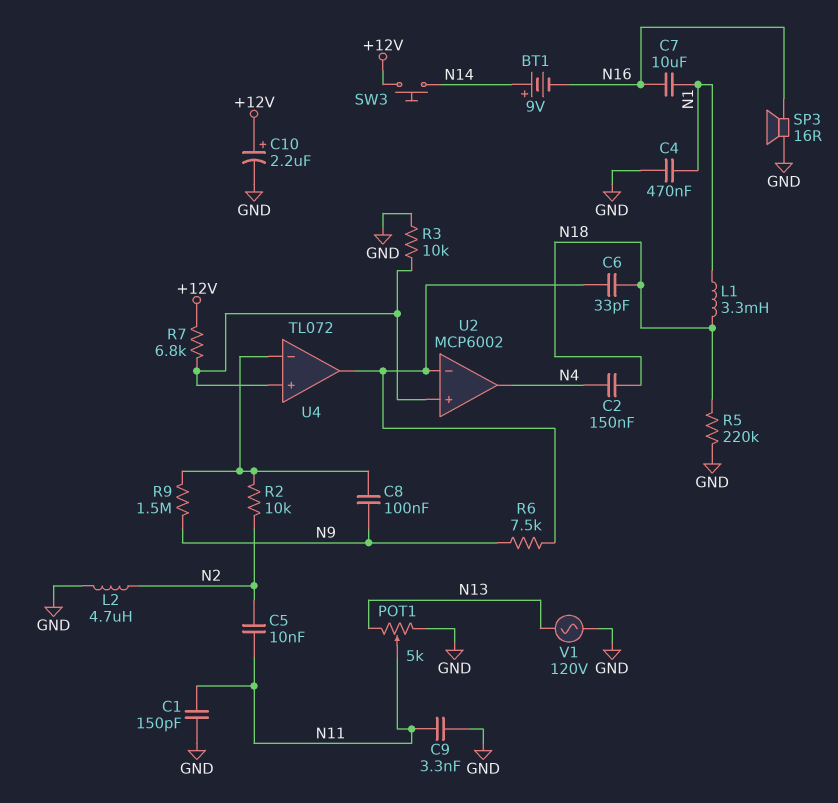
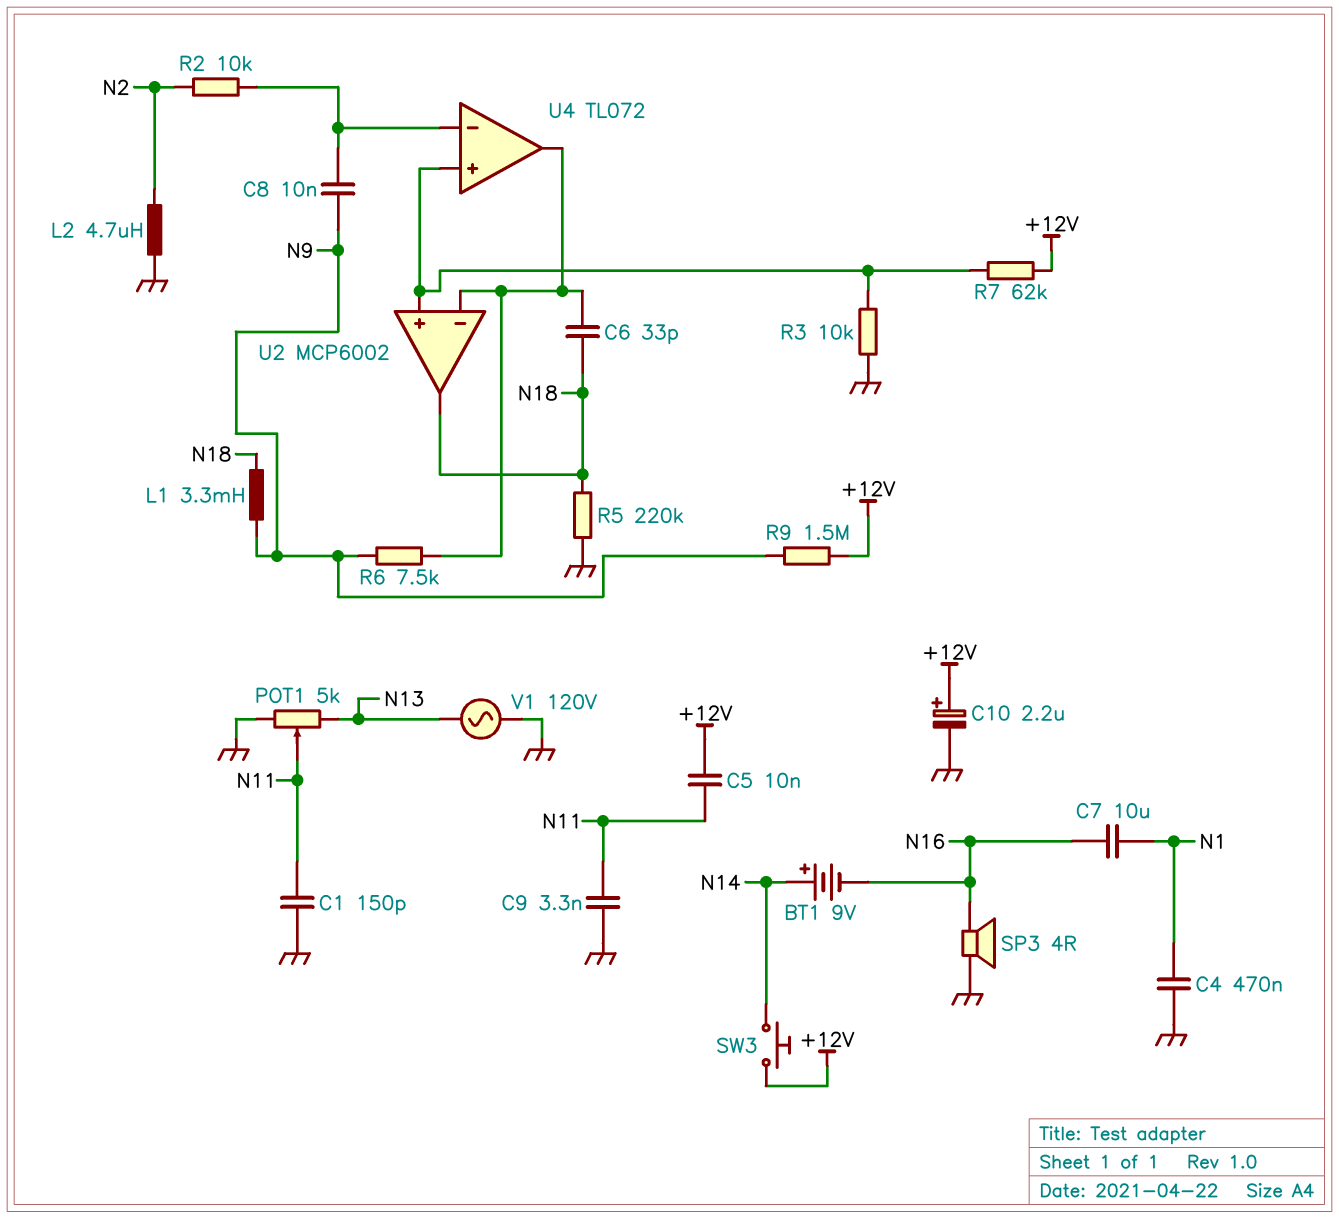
C2: 150nF (N4, N18) -> none
C5: 10nF (N2, N11) -> 10nF (+12V, N11)
C8: 100nF (N9, U4/in-) -> 10nF (N9, U4/in-)
L1: 3.3mH (N1, N18) -> 3.3mH (N9, N18)
R7: 6.8k (+12V, U2/in+) -> 62k (+12V, U2/in+)
R9: 1.5M (N9, U4/in-) -> 1.5M (+12V, N9)
SP3: speaker 16R (GND, N16) -> speaker 4R (GND, N16)
U2 pin out: N4 -> N18

